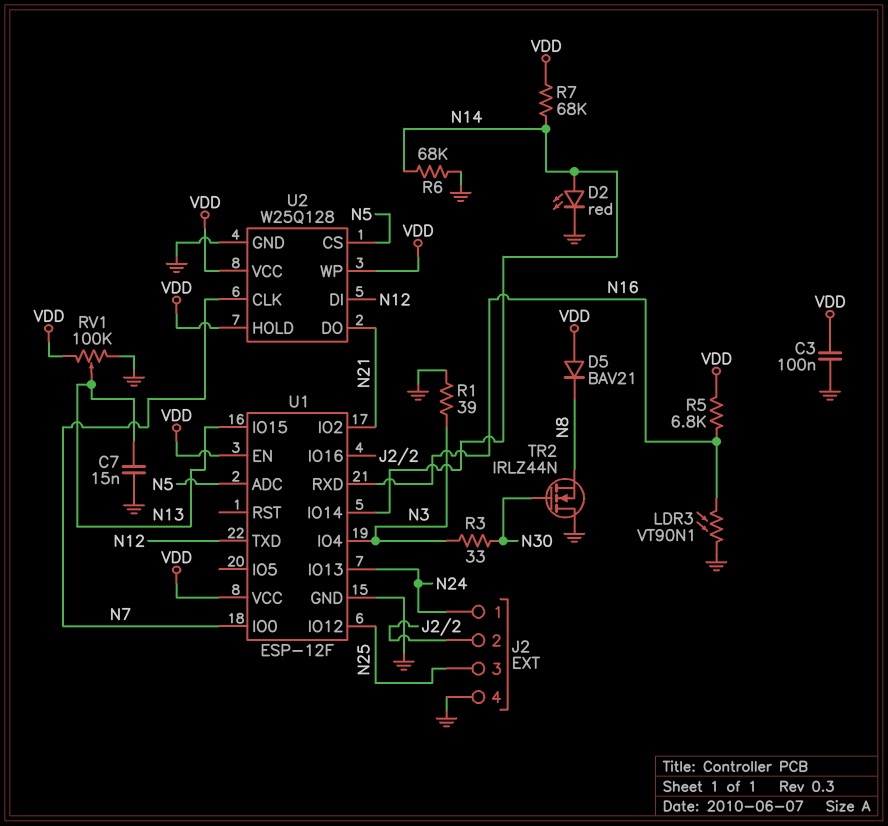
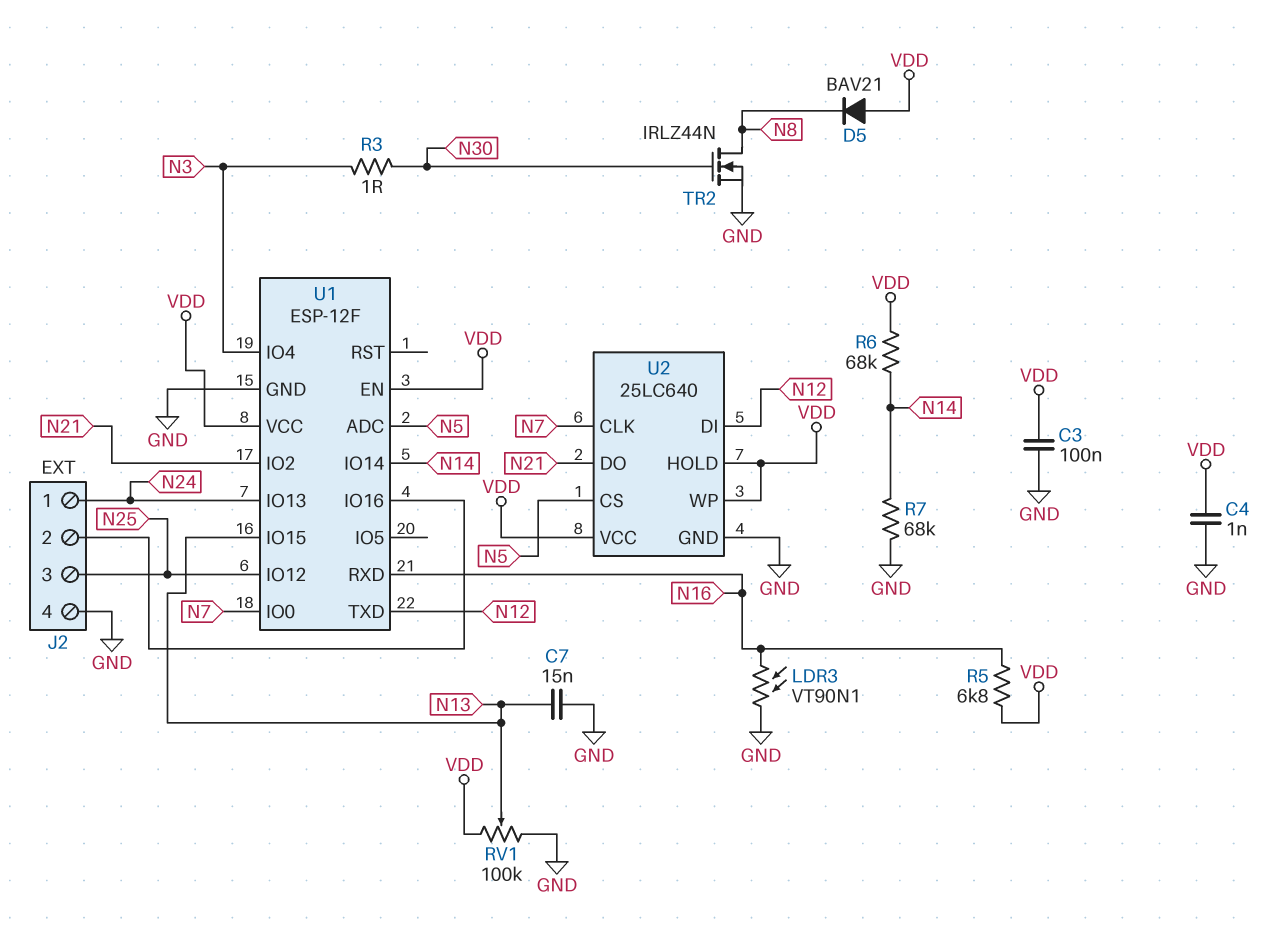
C4: none -> 1nF (GND, VDD)
D2: LED red (A N14, K GND) -> none
R1: 39 (GND, N3) -> none
R3: 33 (N3, N30) -> 1 (N3, N30)
R6: 68k (GND, N14) -> 68k (N14, VDD)
R7: 68k (N14, VDD) -> 68k (GND, N14)
TR2: NMOS IRLZ44N (G N30, D GND, S N8) -> NMOS IRLZ44N (G N30, D N8, S GND)
U2: W25Q128 -> 25LC640

